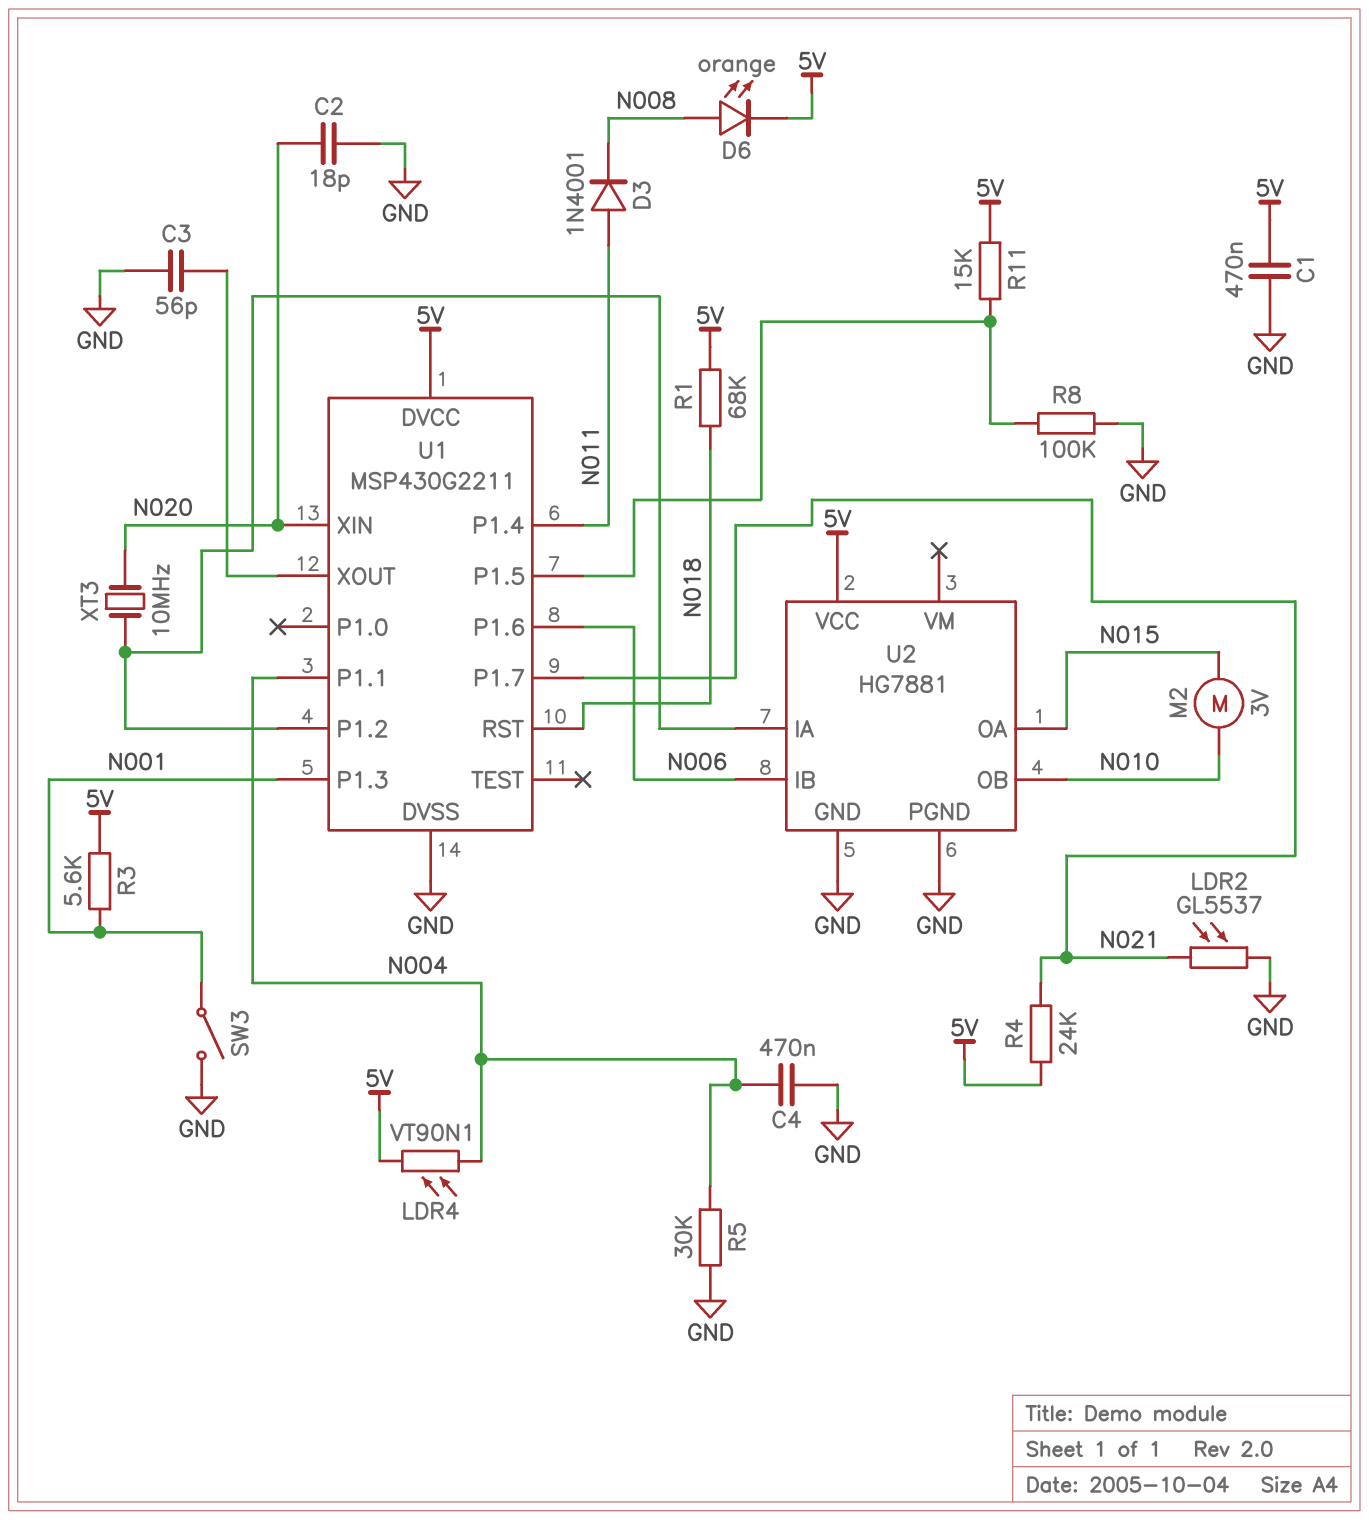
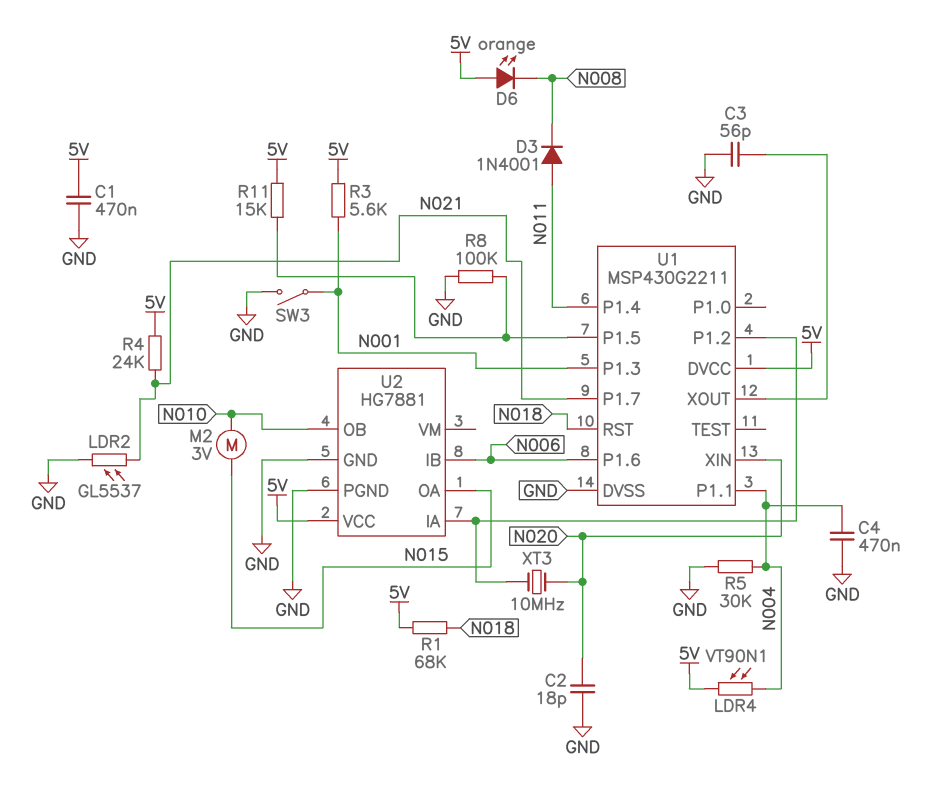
D6: LED orange (A N008, K 5V) -> LED orange (A 5V, K N008)

